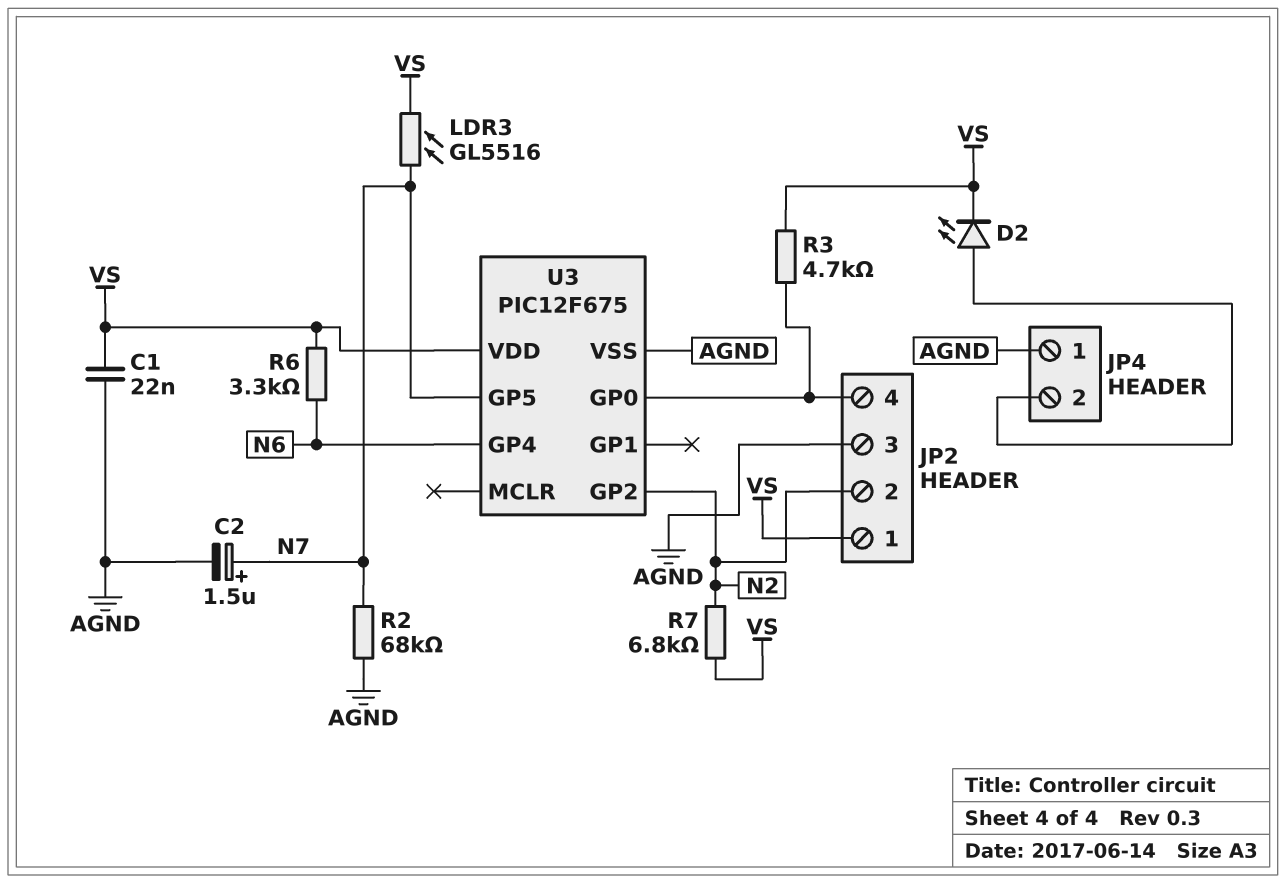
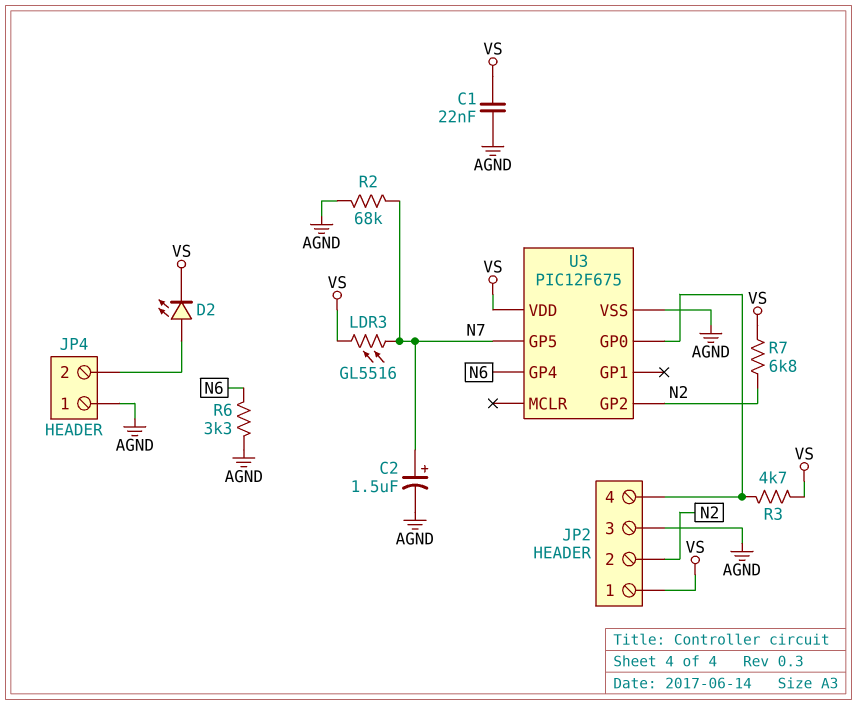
R6: 3.3k (N6, VS) -> 3.3k (AGND, N6)

